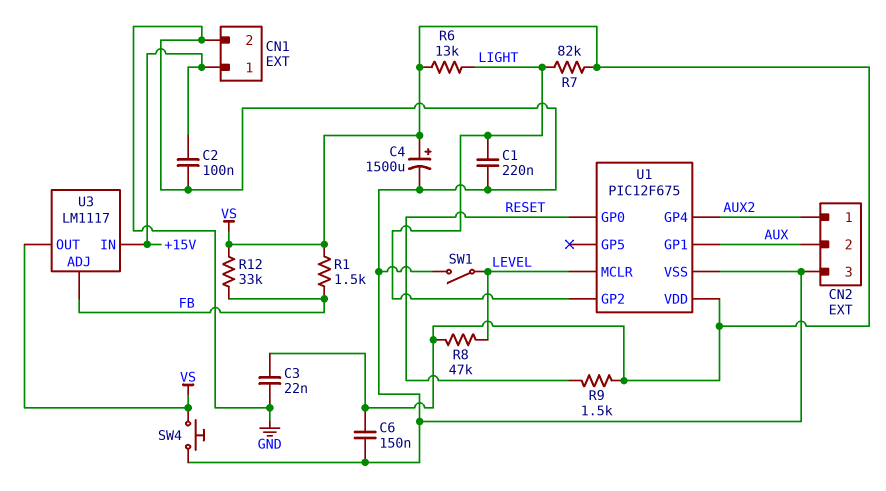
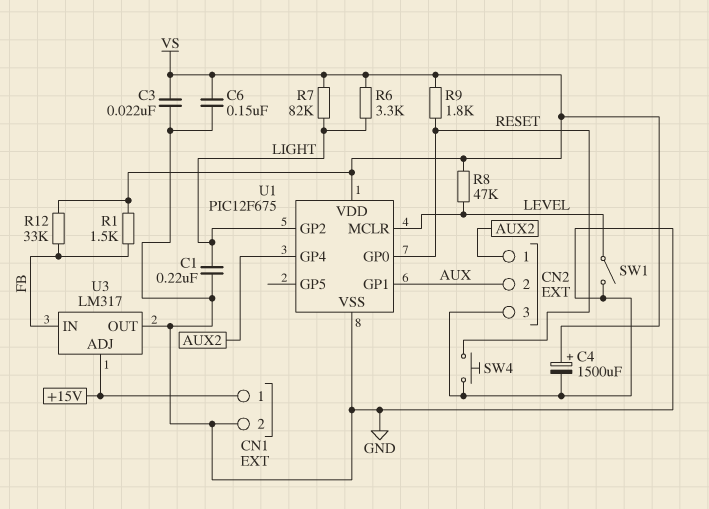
C2: 100nF (+15V, GND) -> none
R6: 13k (LIGHT, VS) -> 3.3k (LIGHT, VS)
R9: 1.5k (RESET, VS) -> 1.8k (RESET, VS)
SW4: button (GND, VS) -> button (GND, RESET)
U3: LM1117 -> LM317
U3 pin ADJ: FB -> +15V
U3 pin IN: +15V -> FB
U3 pin OUT: VS -> GND

